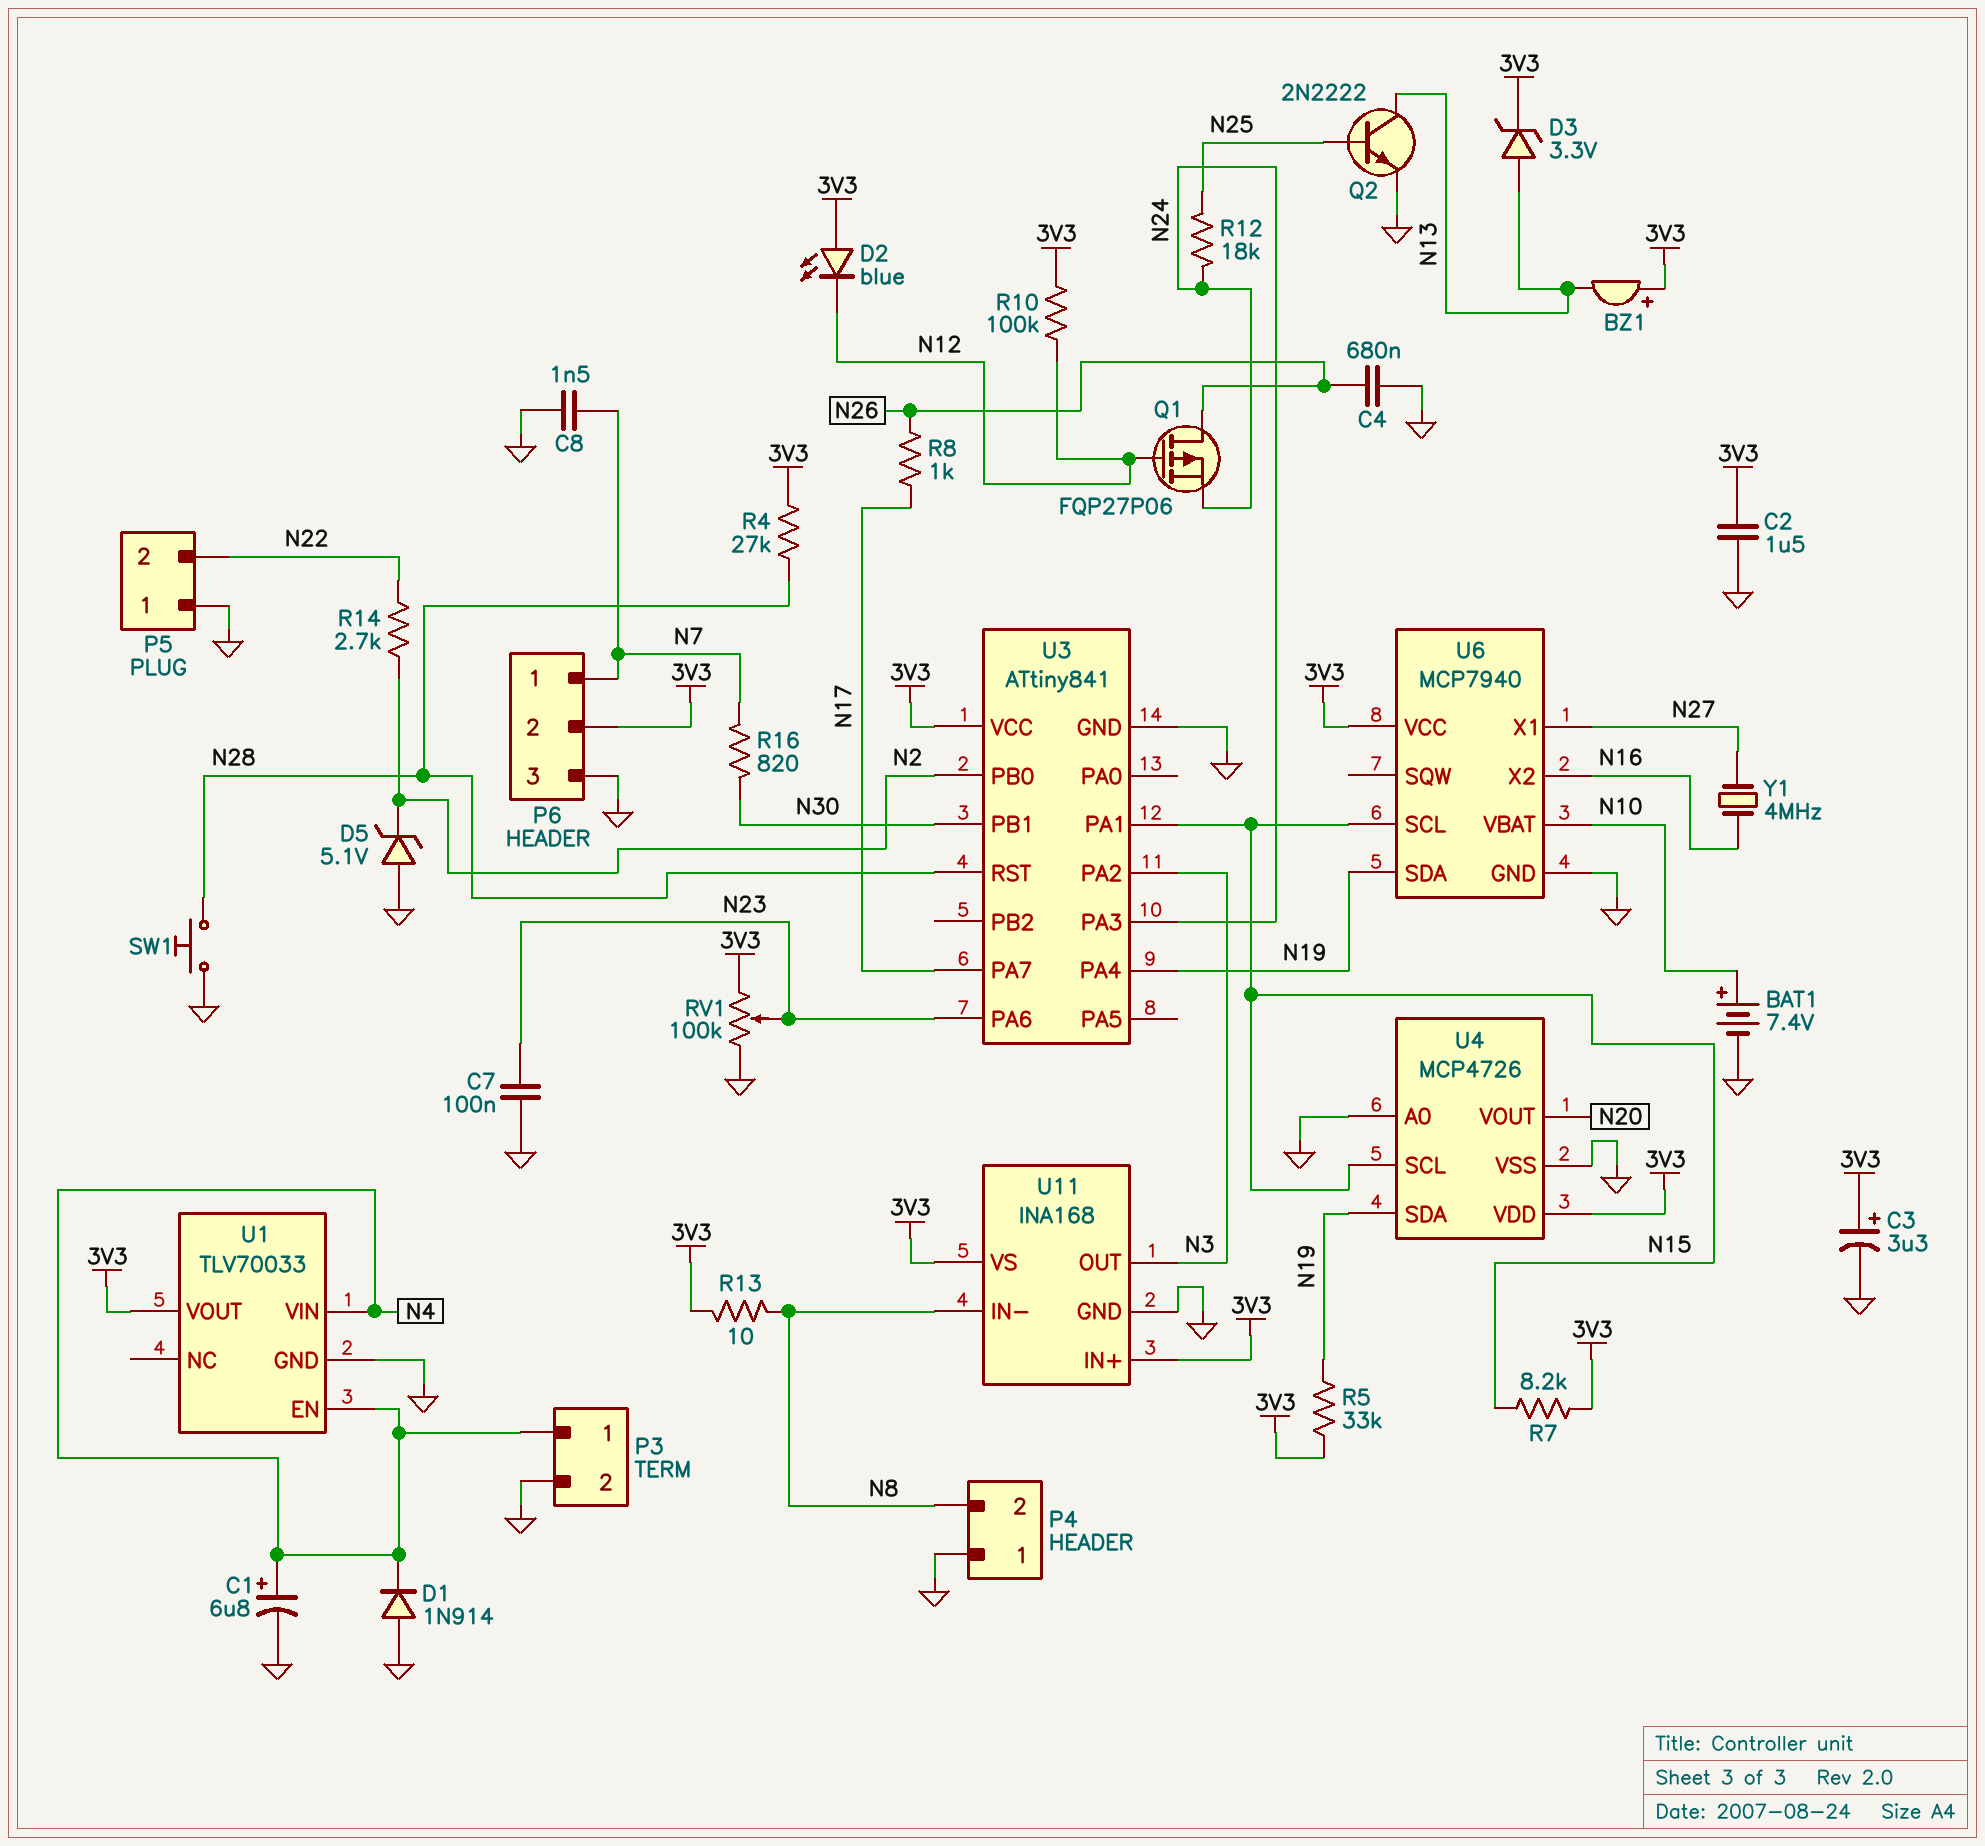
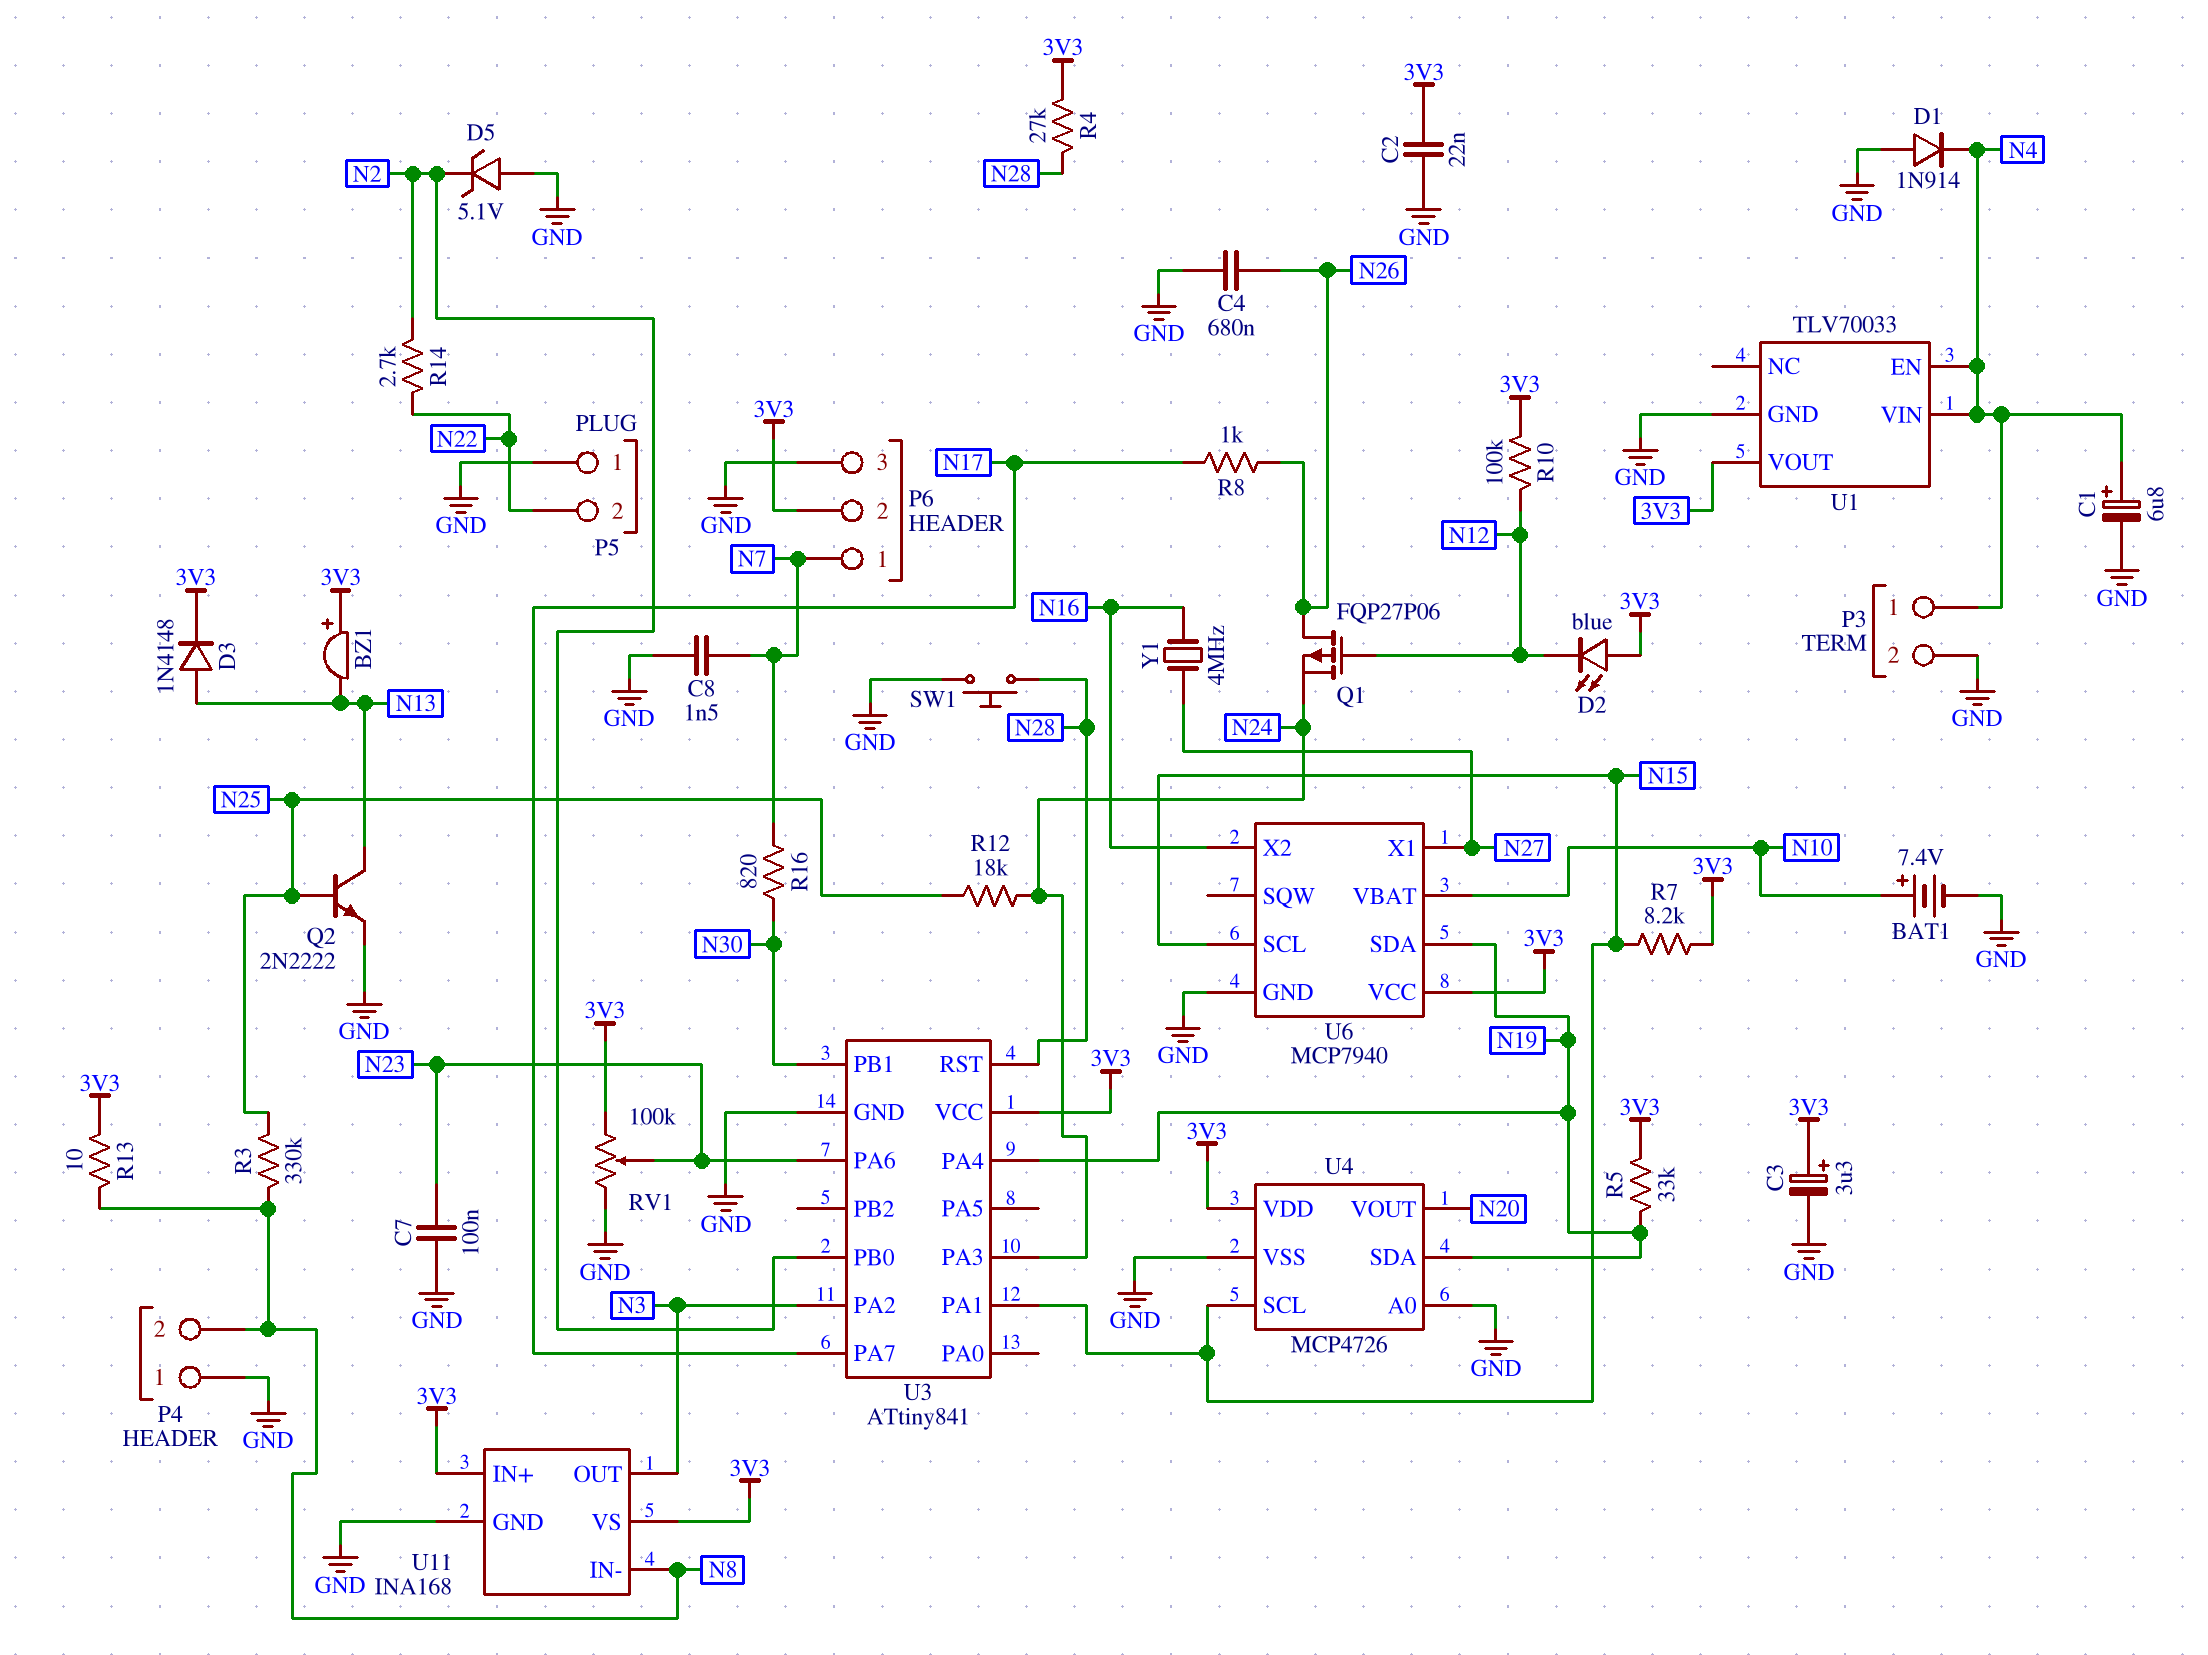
C2: 1.5uF (3V3, GND) -> 22nF (3V3, GND)
D3: zener 3.3V (A N13, K 3V3) -> diode 1N4148 (A N13, K 3V3)
R3: none -> 330k (N8, N25)

